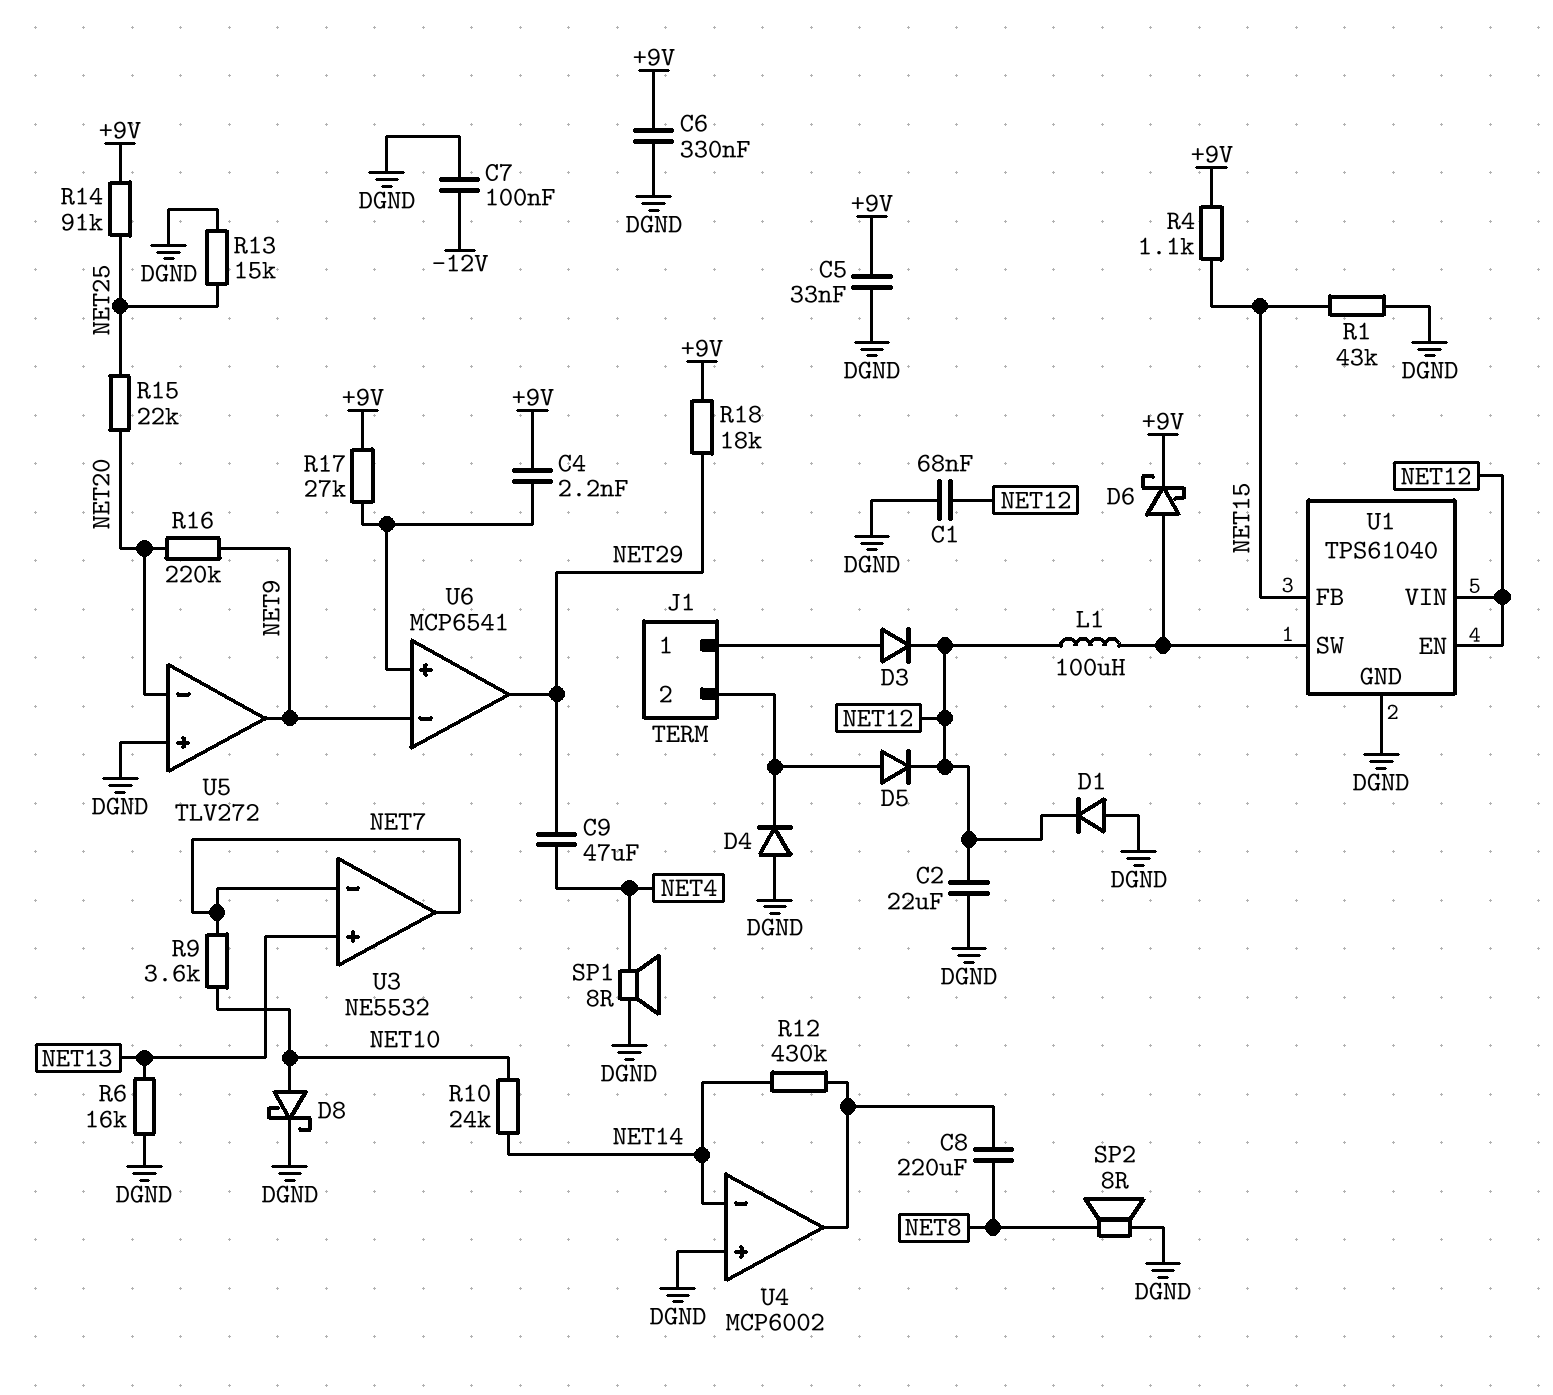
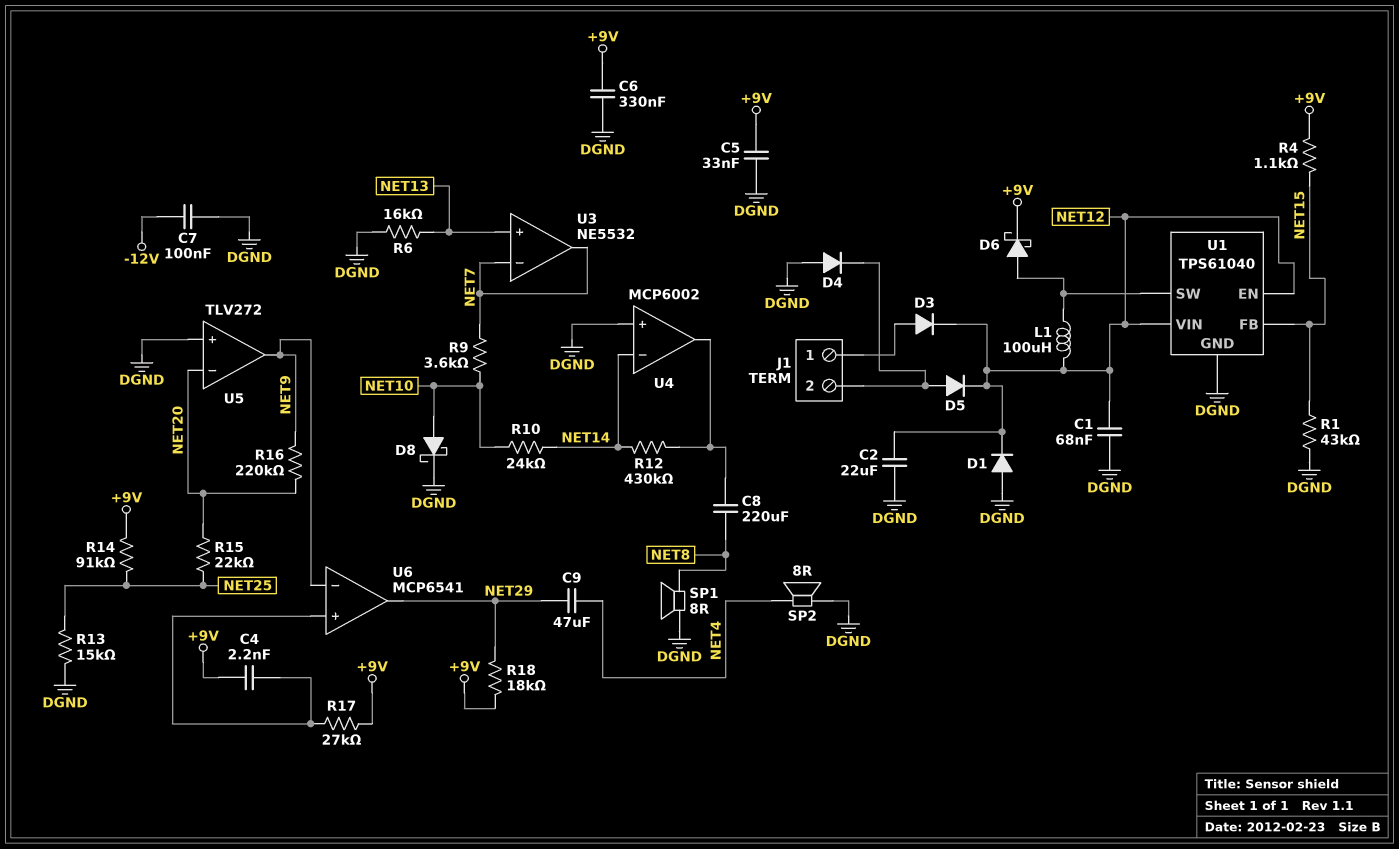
SP1: speaker 8R (DGND, NET4) -> speaker 8R (DGND, NET8)
SP2: speaker 8R (DGND, NET8) -> speaker 8R (DGND, NET4)

